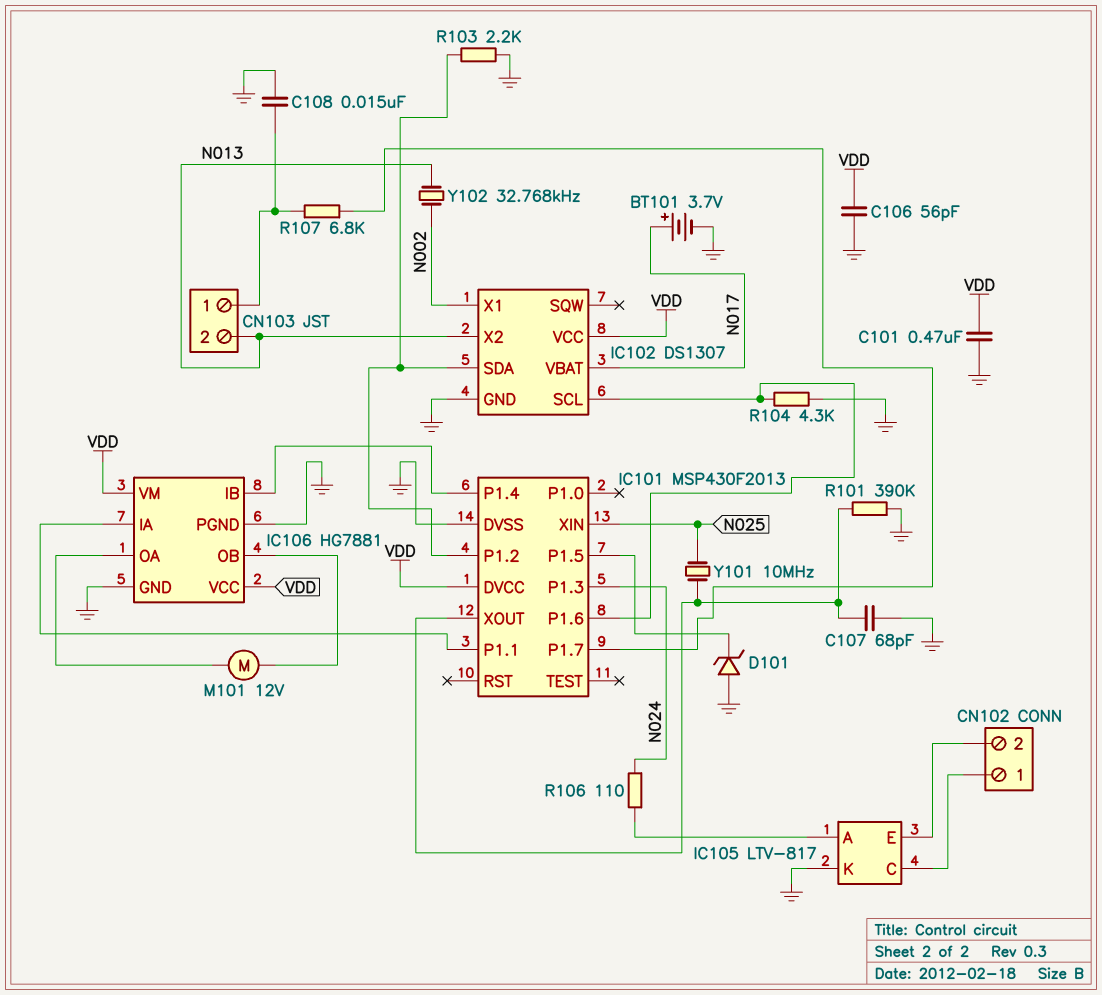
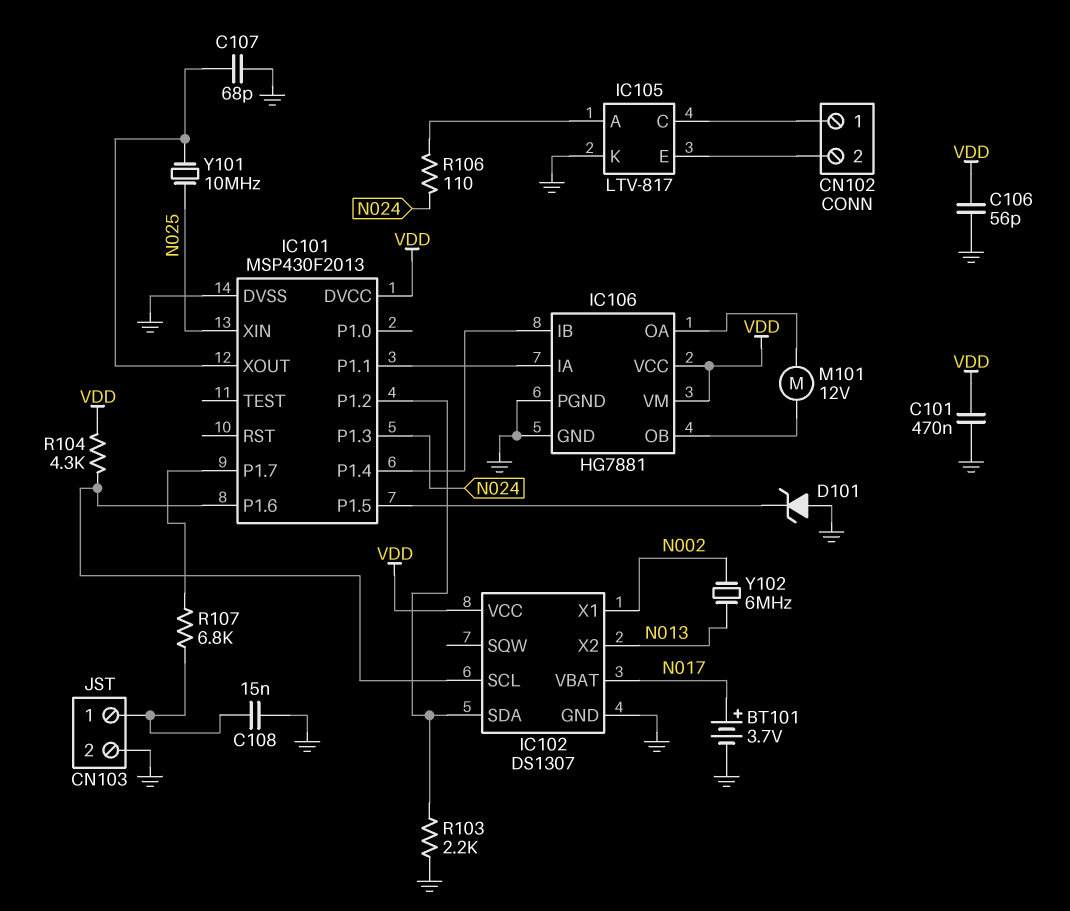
CN103 pin 2: N013 -> GND
R101: 390k (GND, IC101/XOUT) -> none
R104: 4.3k (GND, IC101/P1.6) -> 4.3k (IC101/P1.6, VDD)
Y102: 32.768kHz (N002, N013) -> 6MHz (N002, N013)

